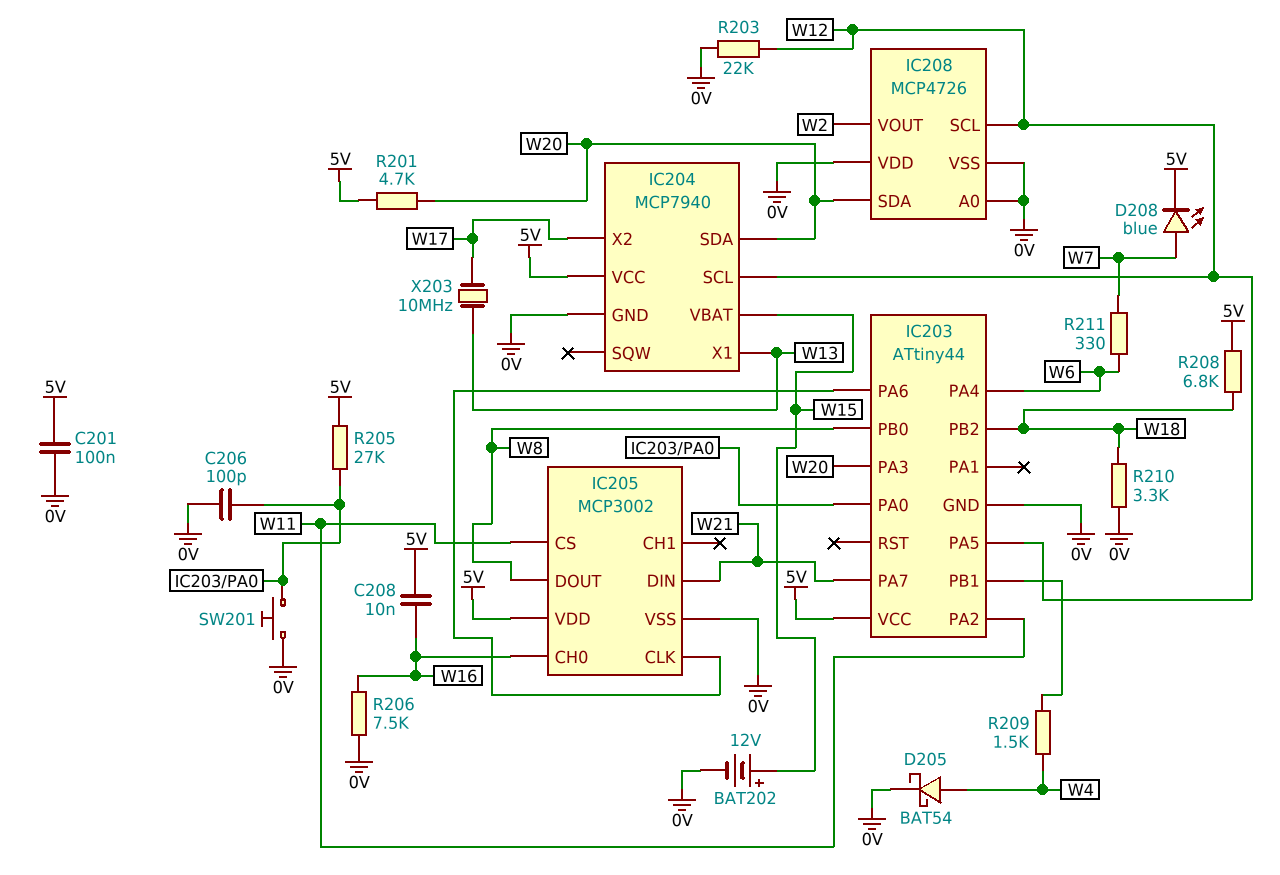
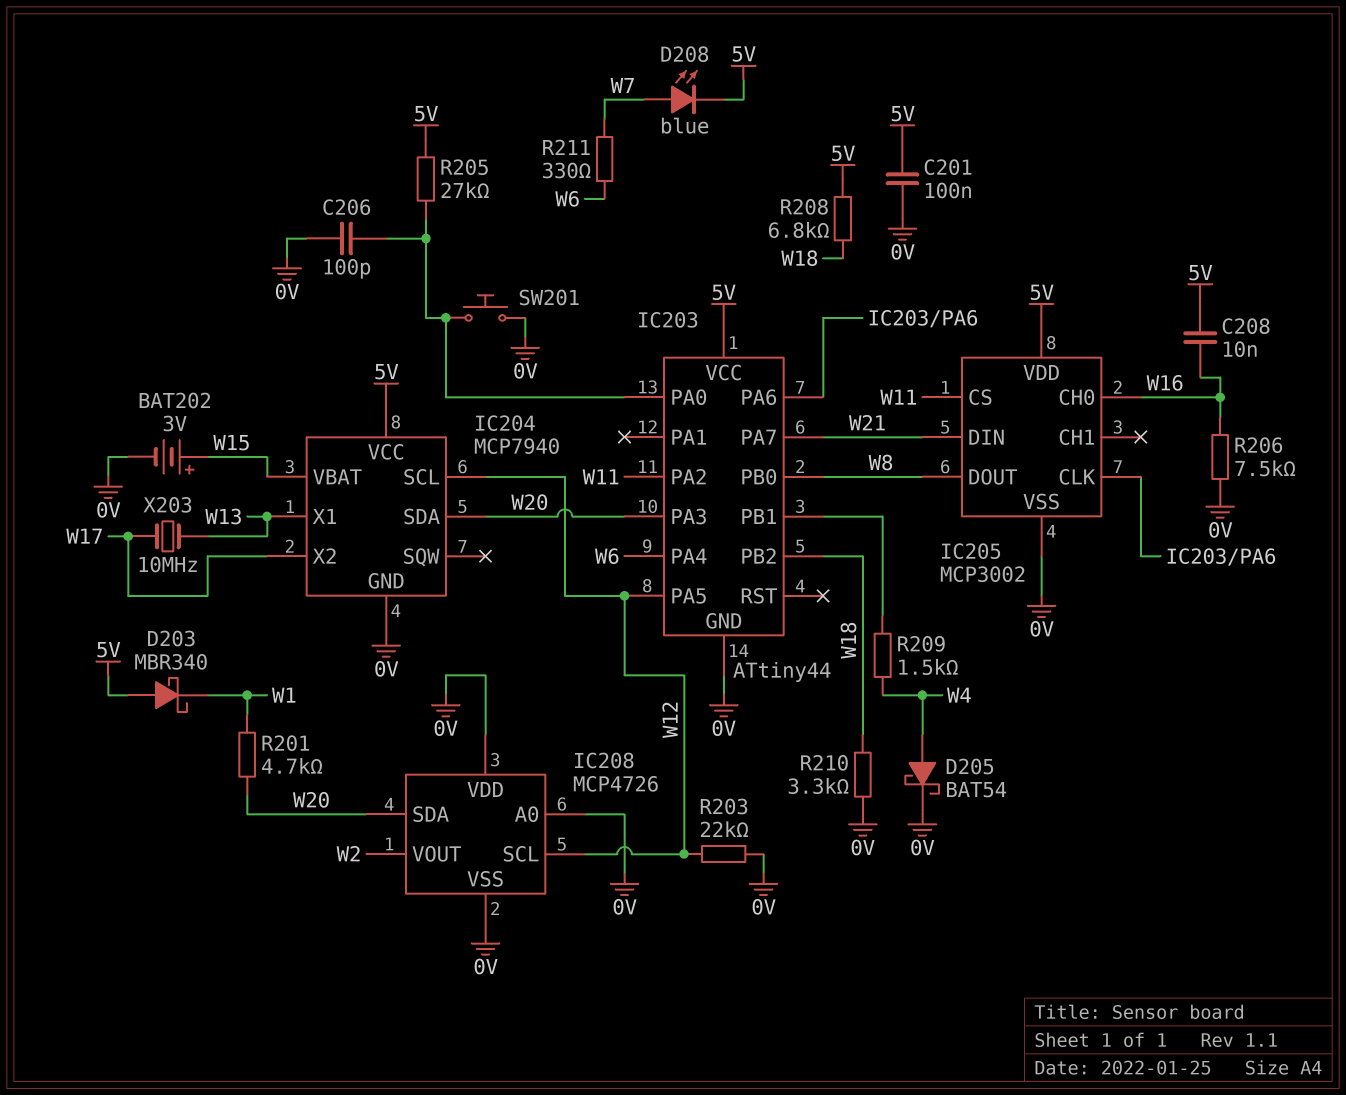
BAT202: 12V (plus W15, minus 0V) -> 3V (plus W15, minus 0V)
D203: none -> schottky MBR340 (A 5V, K W1)
R201: 4.7k (5V, W20) -> 4.7k (W1, W20)

